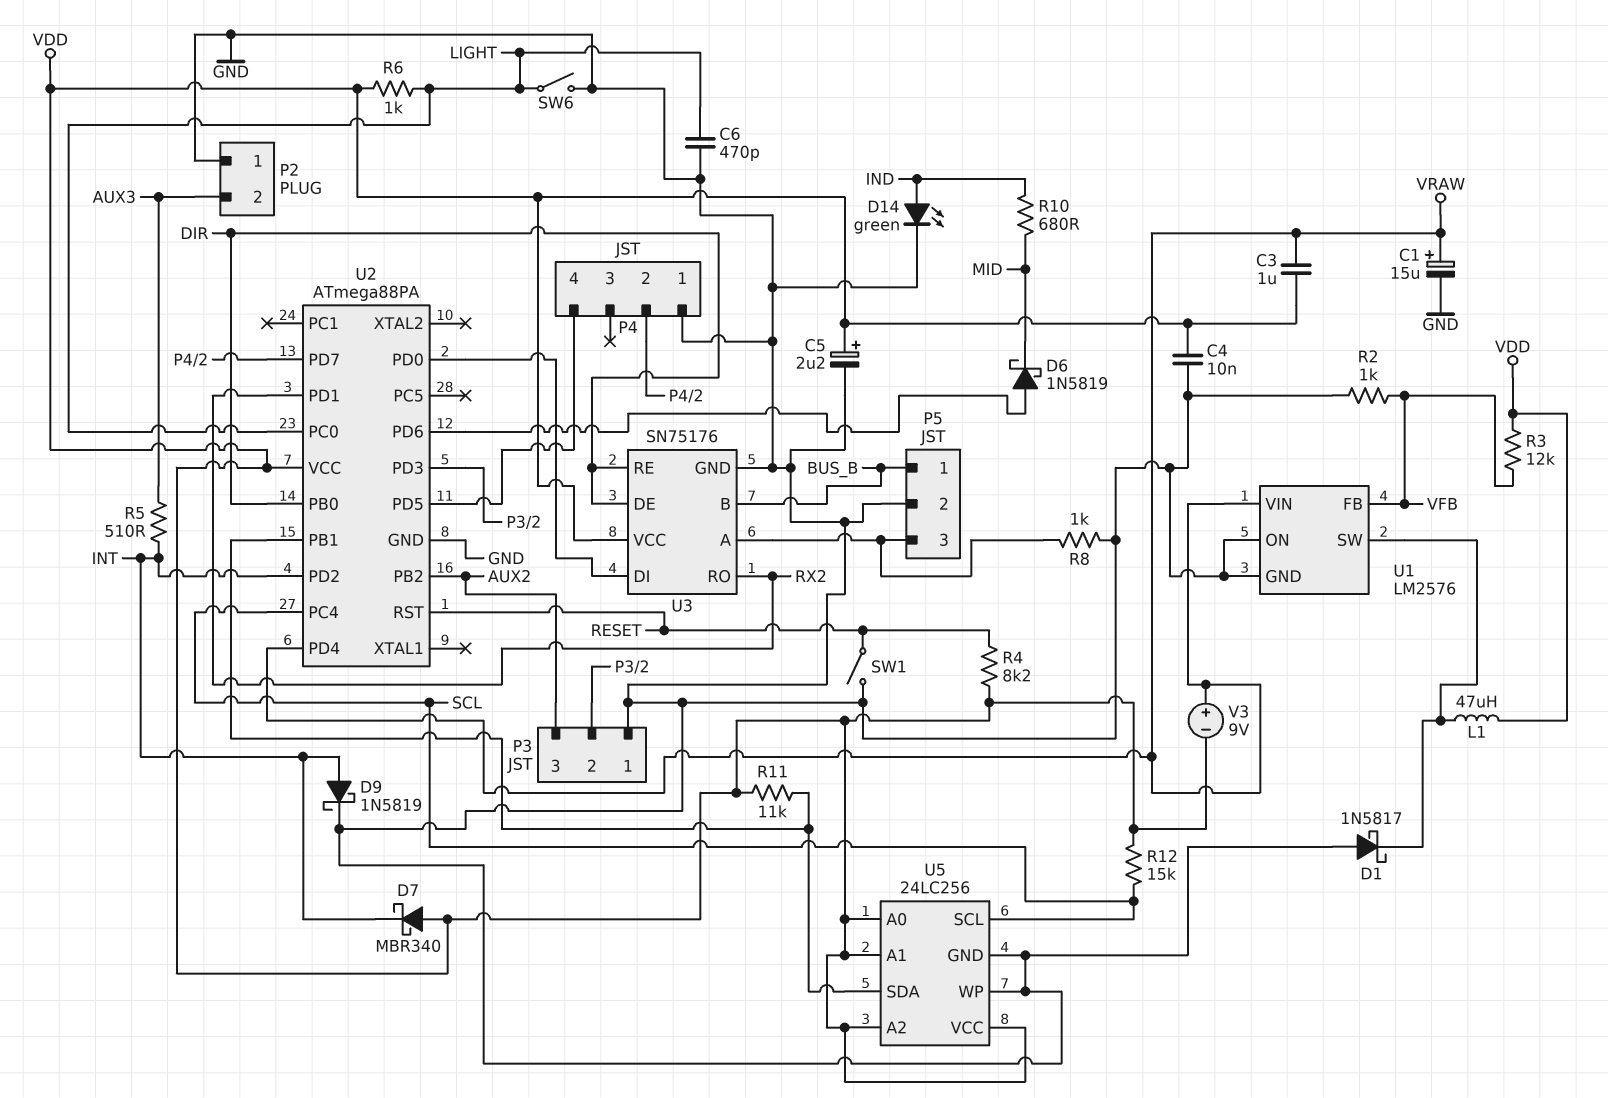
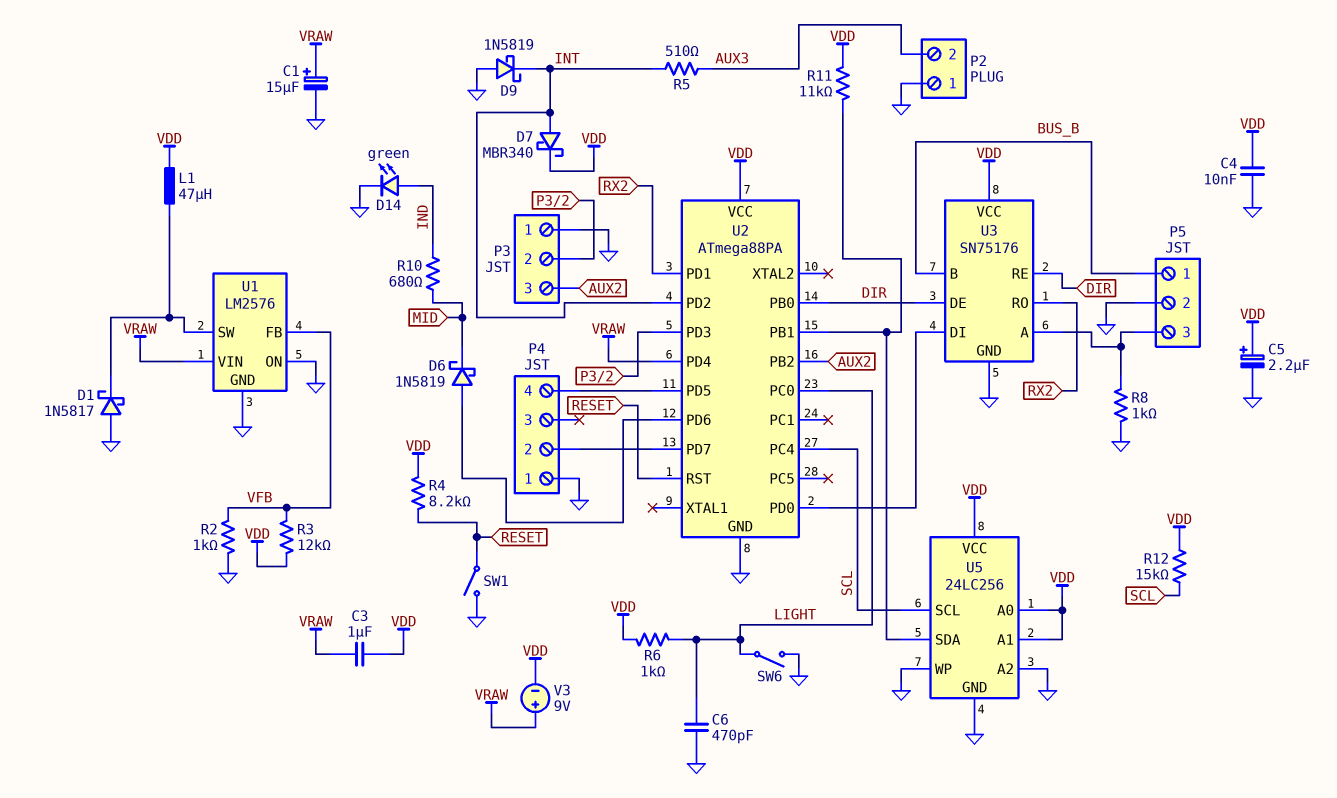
D7: schottky MBR340 (A VDD, K INT) -> schottky MBR340 (A INT, K VDD)
D9: schottky 1N5819 (A INT, K GND) -> schottky 1N5819 (A GND, K INT)
U5 pin A2: VDD -> GND

